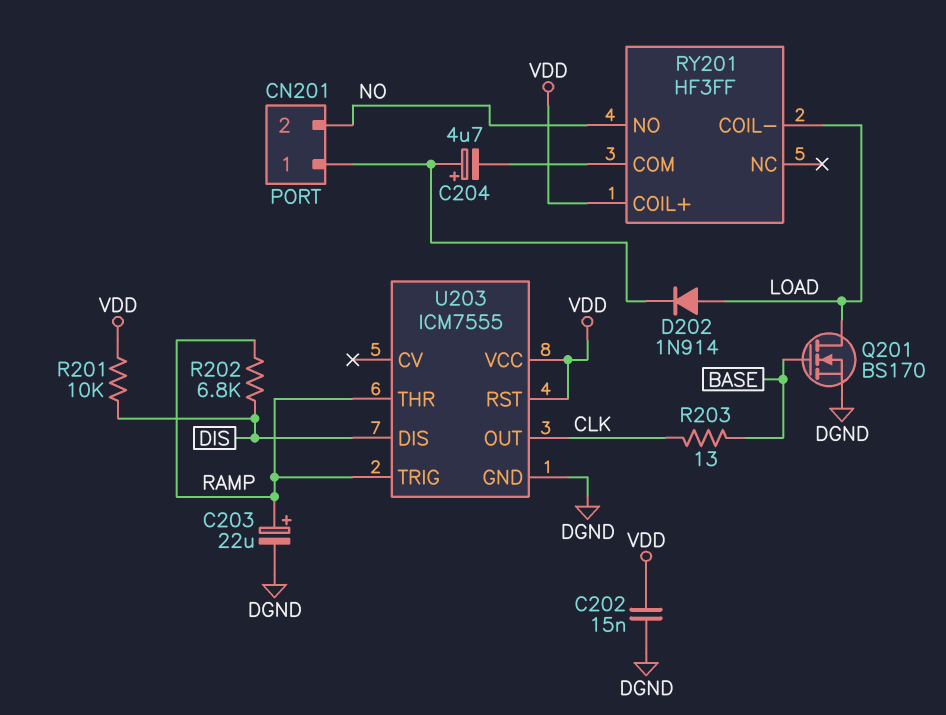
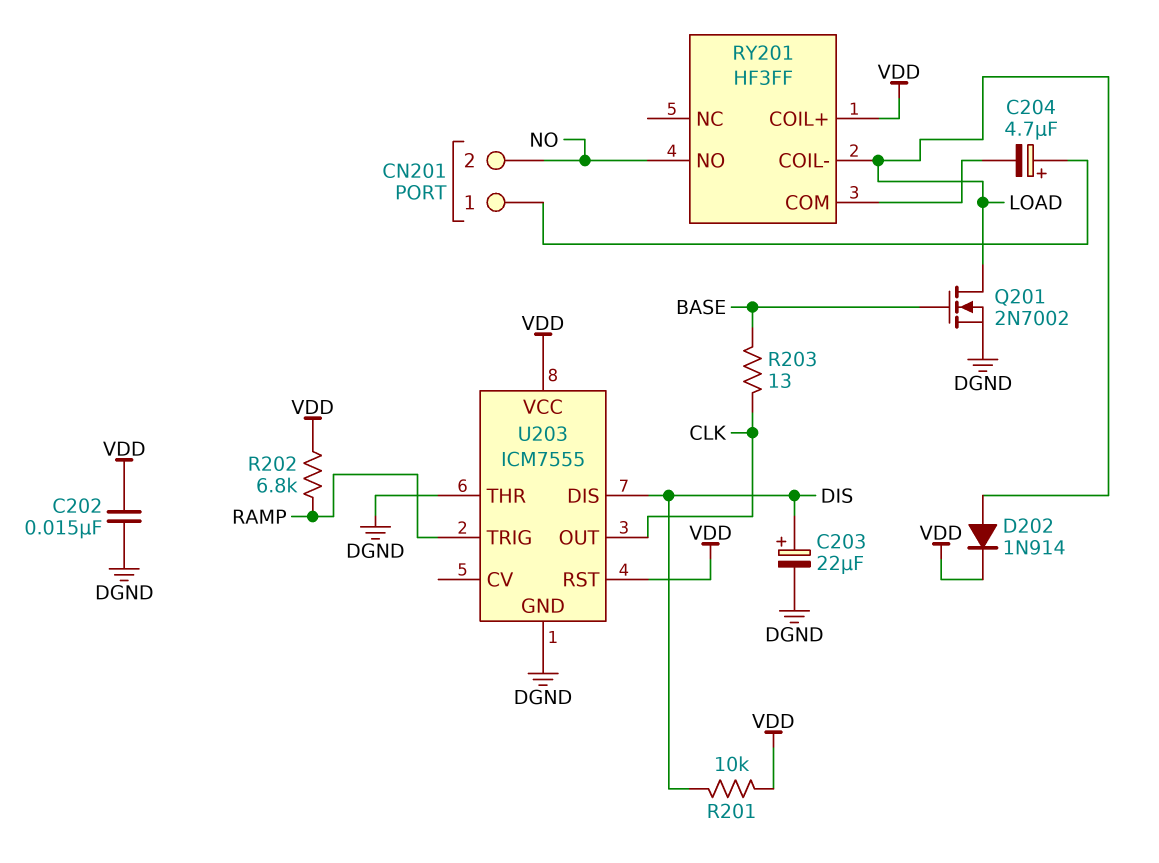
C203: 22uF (plus RAMP, minus DGND) -> 22uF (plus DIS, minus DGND)
D202: diode 1N914 (A LOAD, K CN201/1) -> diode 1N914 (A LOAD, K VDD)
Q201: NMOS BS170 (G BASE, D LOAD, S DGND) -> NMOS 2N7002 (G BASE, D LOAD, S DGND)
R202: 6.8k (DIS, RAMP) -> 6.8k (RAMP, VDD)
U203 pin THR: RAMP -> DGND

